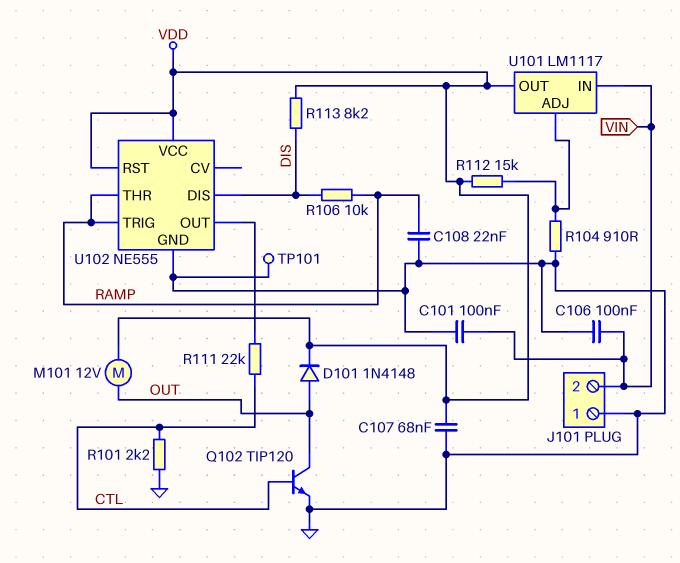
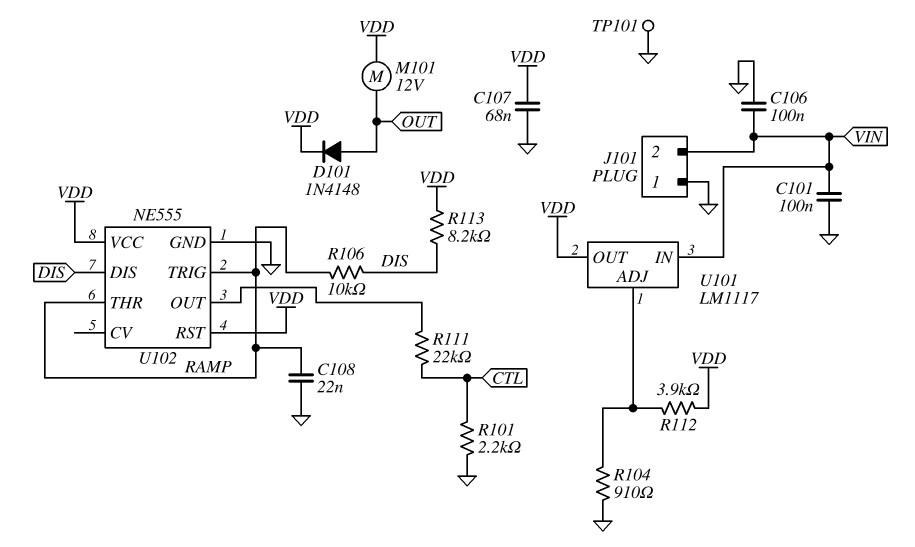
Q102: NPN TIP120 (B CTL, C OUT, E GND) -> none
R112: 15k (U101/ADJ, VDD) -> 3.9k (U101/ADJ, VDD)

